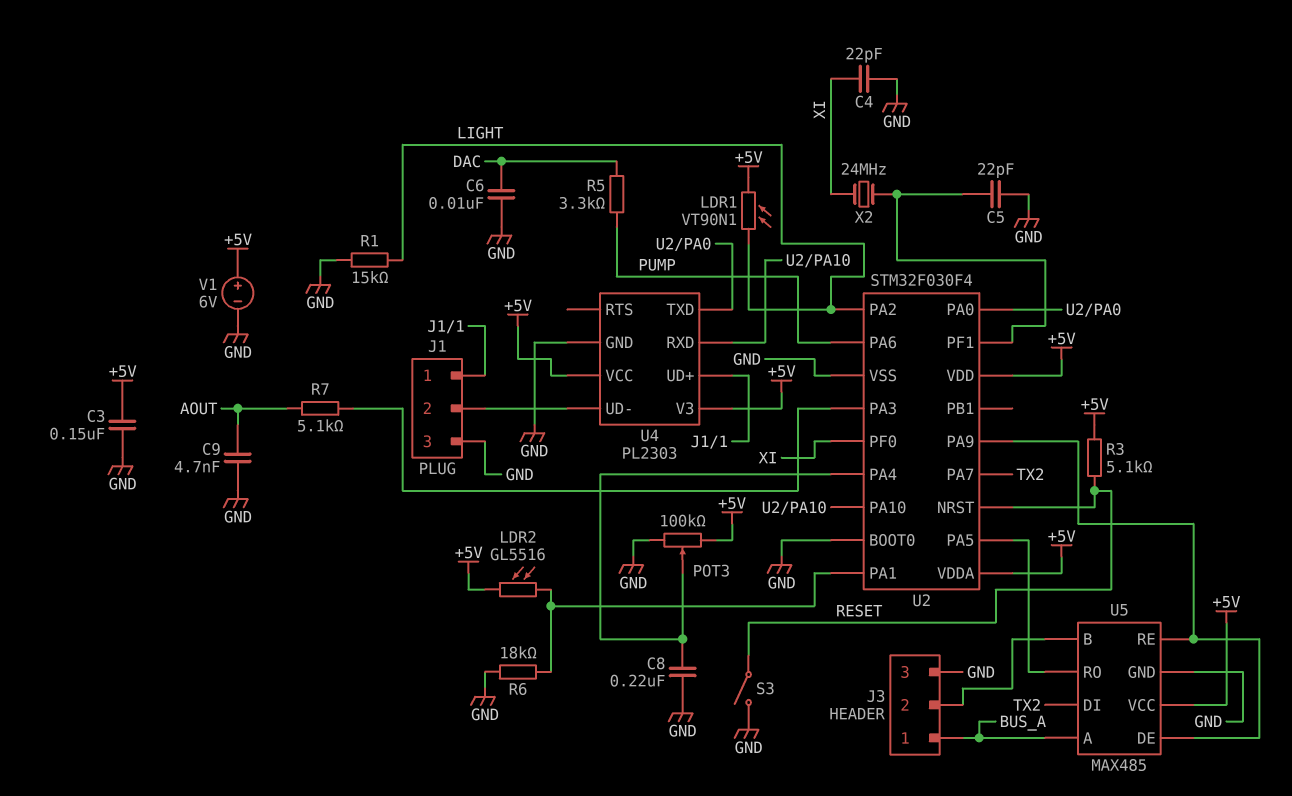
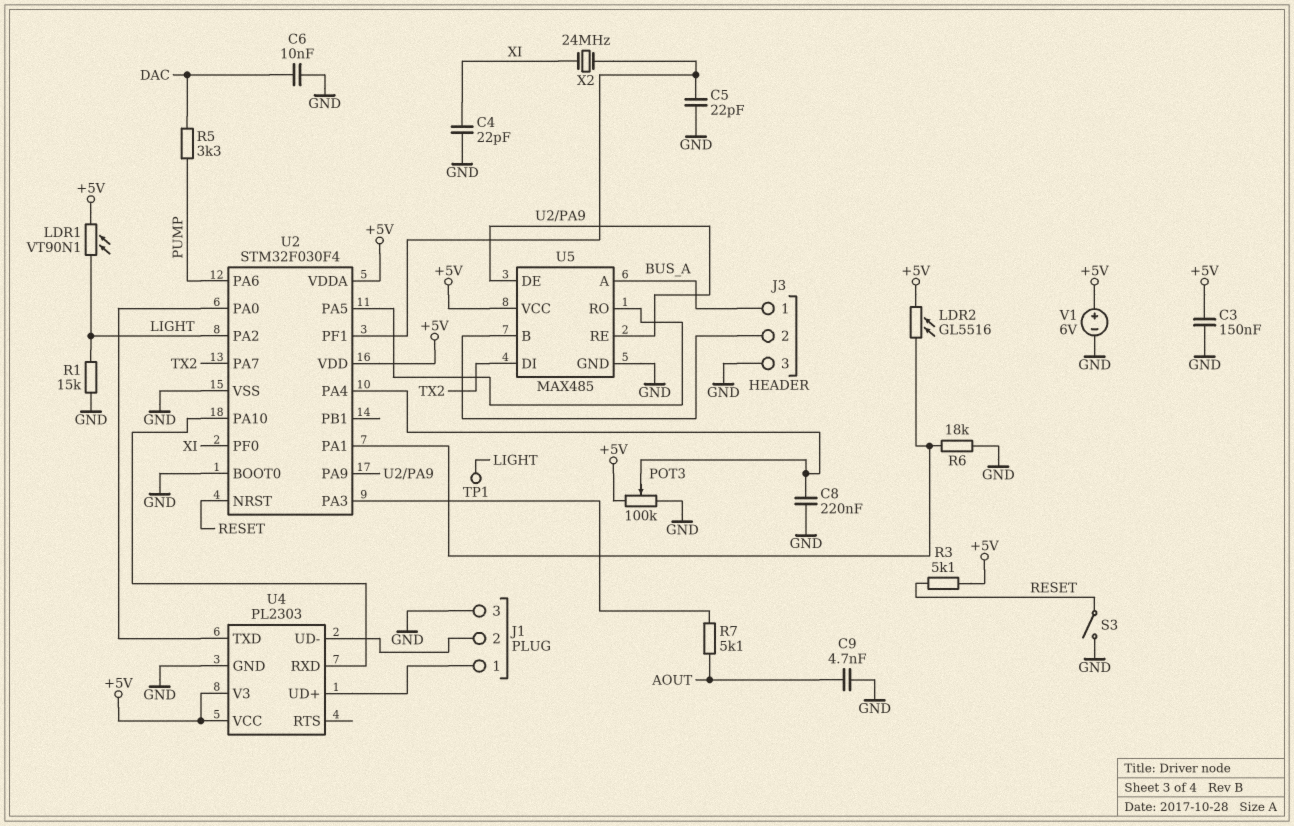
TP1: none -> test point (LIGHT)

